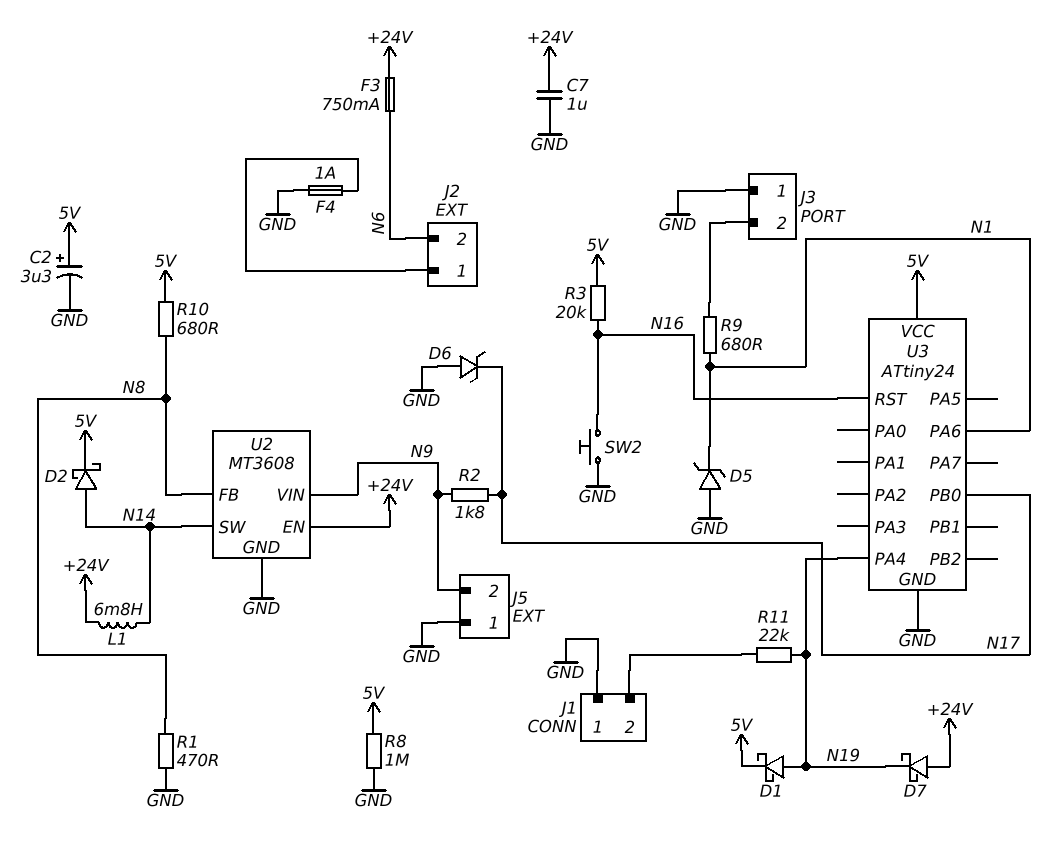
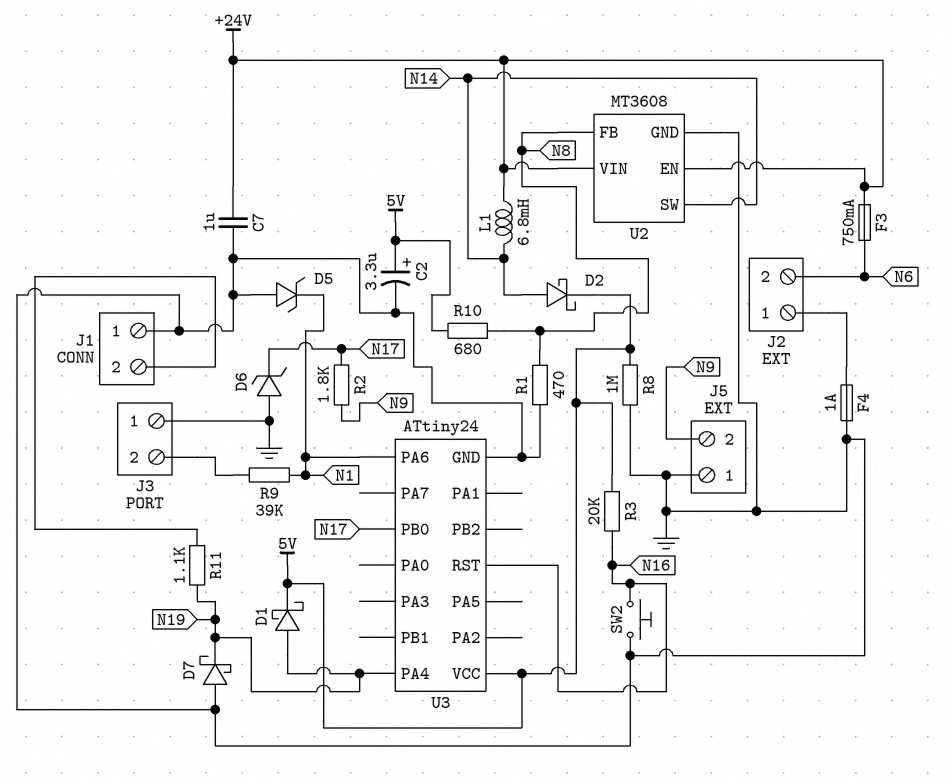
D7: schottky (A +24V, K N19) -> schottky (A GND, K N19)
R9: 680 (J3/2, N1) -> 39k (J3/2, N1)
R11: 22k (J1/2, N19) -> 1.1k (J1/2, N19)
U2 pin VIN: N9 -> +24V

